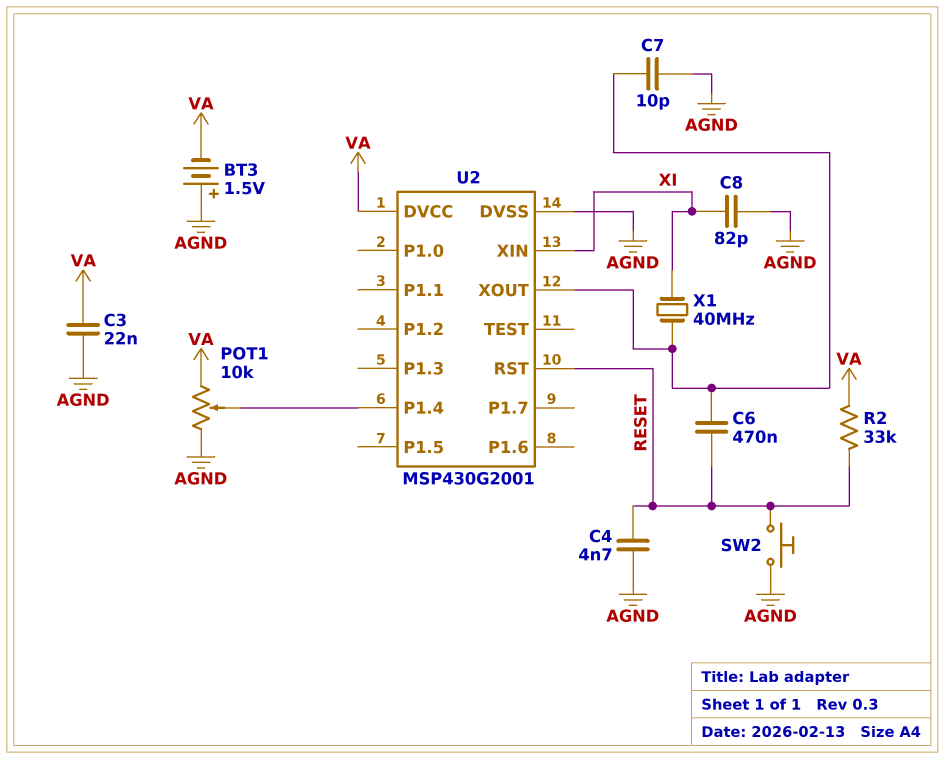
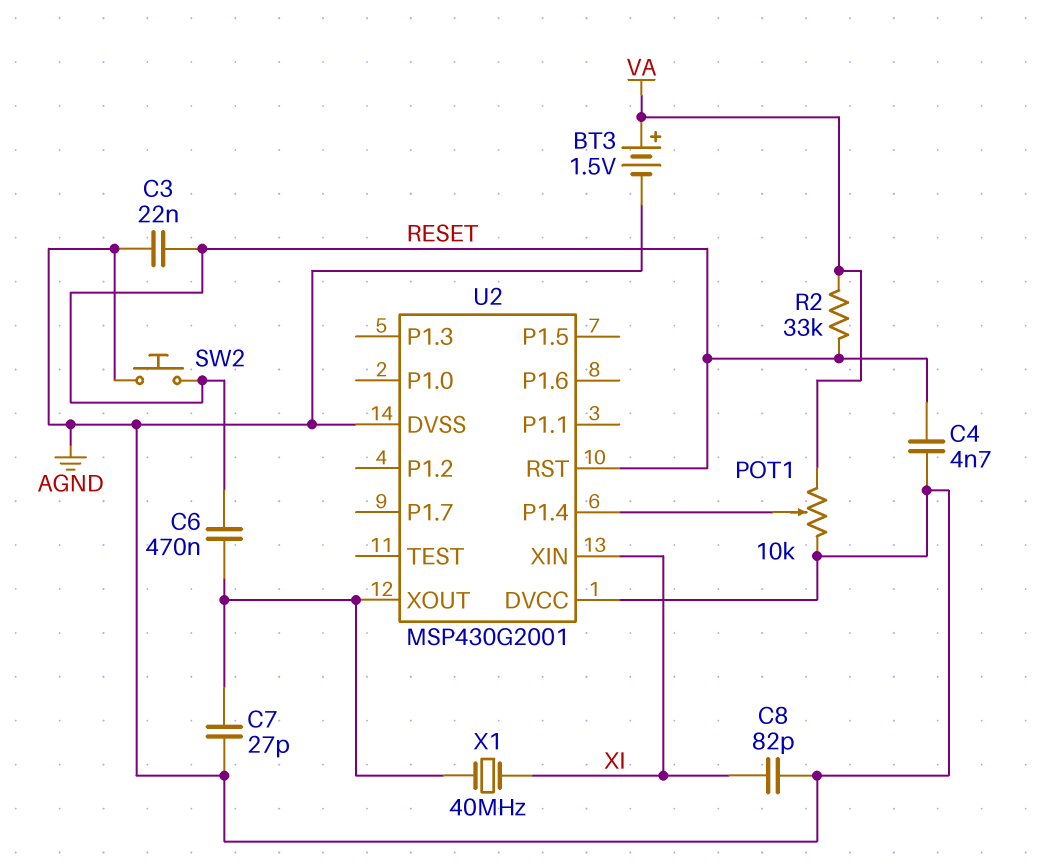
BT3: 1.5V (plus AGND, minus VA) -> 1.5V (plus VA, minus AGND)
C3: 22nF (AGND, VA) -> 22nF (AGND, RESET)
C7: 10pF (AGND, U2/XOUT) -> 27pF (AGND, U2/XOUT)
U2 pin DVCC: VA -> AGND

